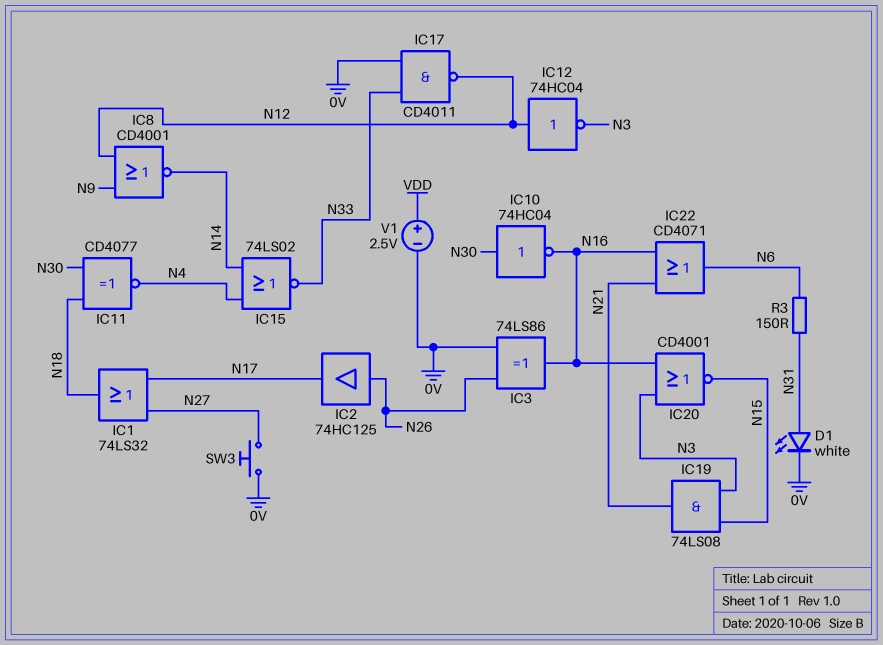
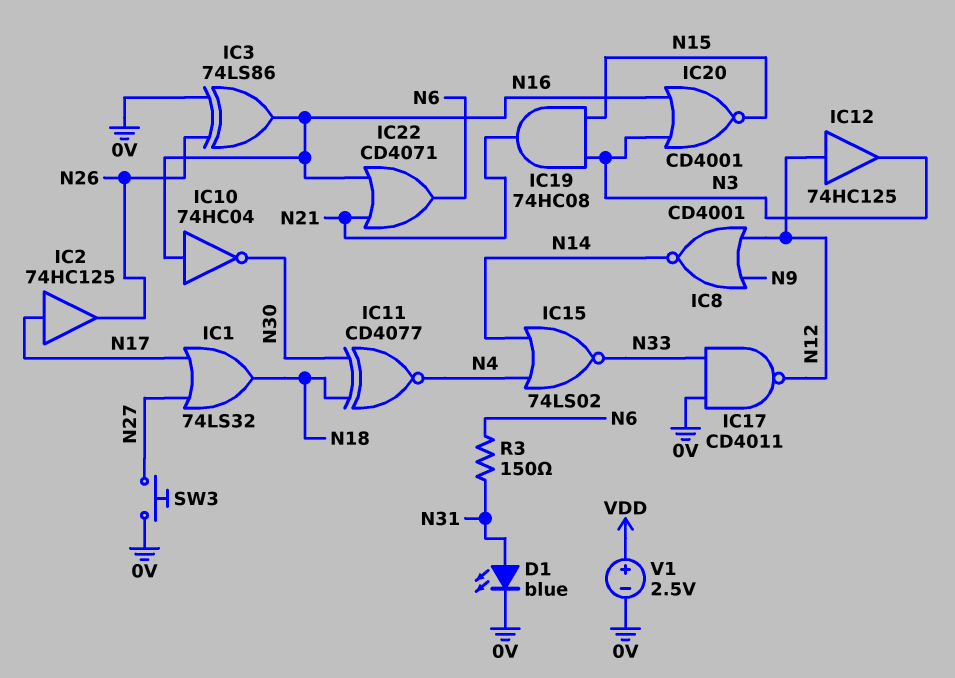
D1: LED white (A N31, K 0V) -> LED blue (A N31, K 0V)
IC2: buffer 74HC125 (in N26, out N17) -> buffer 74HC125 (in N17, out N26)
IC10: NOT 74HC04 (in N30, out N16) -> NOT 74HC04 (in N16, out N30)
IC12: NOT 74HC04 (in N12, out N3) -> buffer 74HC125 (in N12, out N3)
IC19: AND 74LS08 (in N3, in N15, out N21) -> AND 74HC08 (in N3, in N15, out N21)

